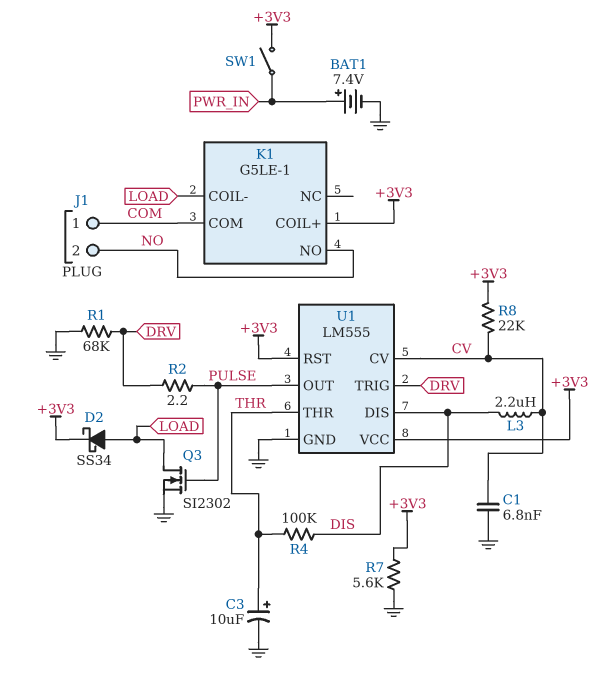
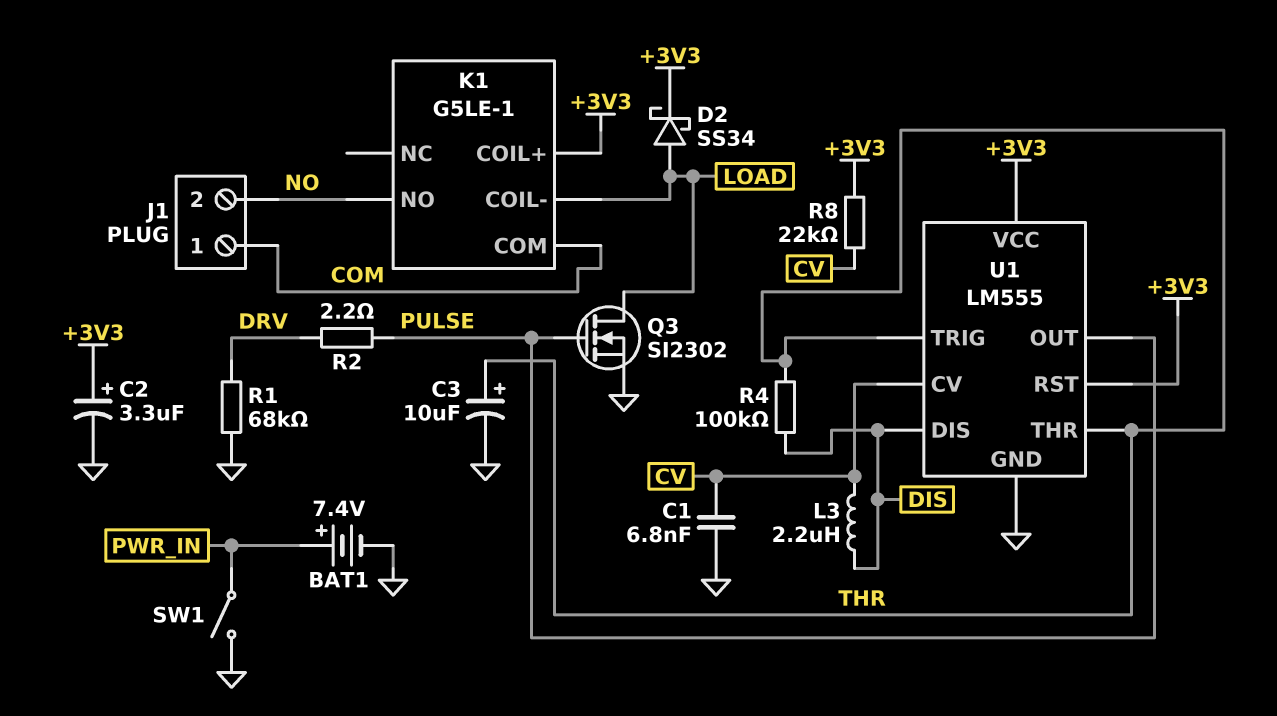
C2: none -> 3.3uF (plus +3V3, minus GND)
R7: 5.6k (+3V3, GND) -> none
SW1: switch (+3V3, PWR_IN) -> switch (GND, PWR_IN)
U1 pin TRIG: DRV -> THR

